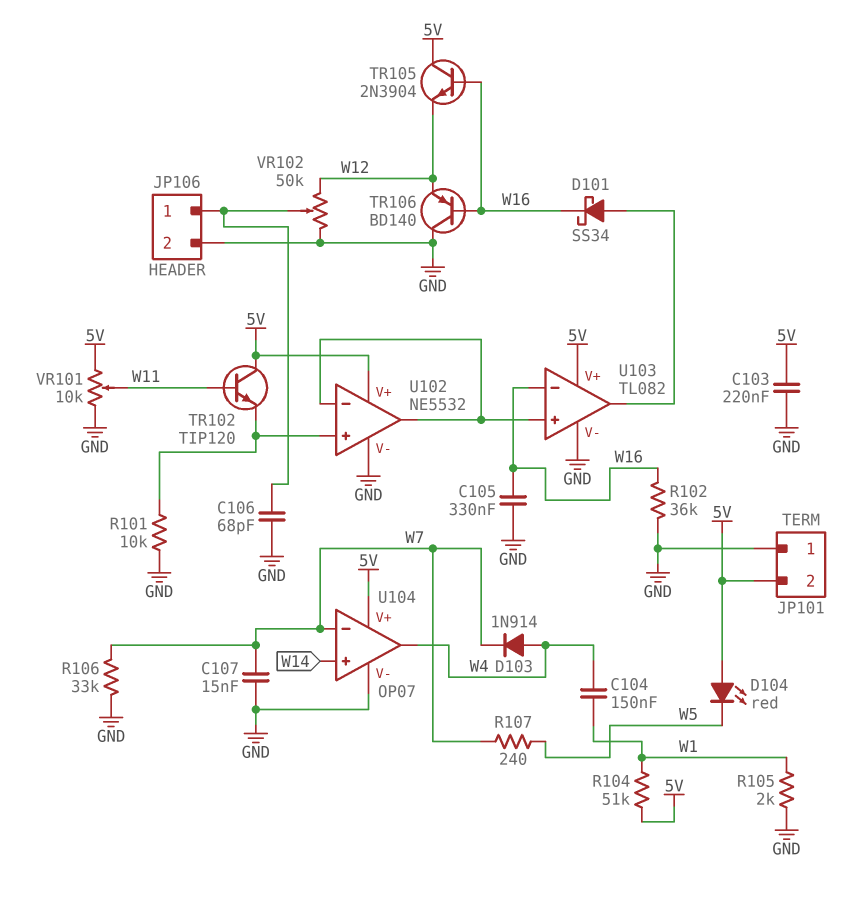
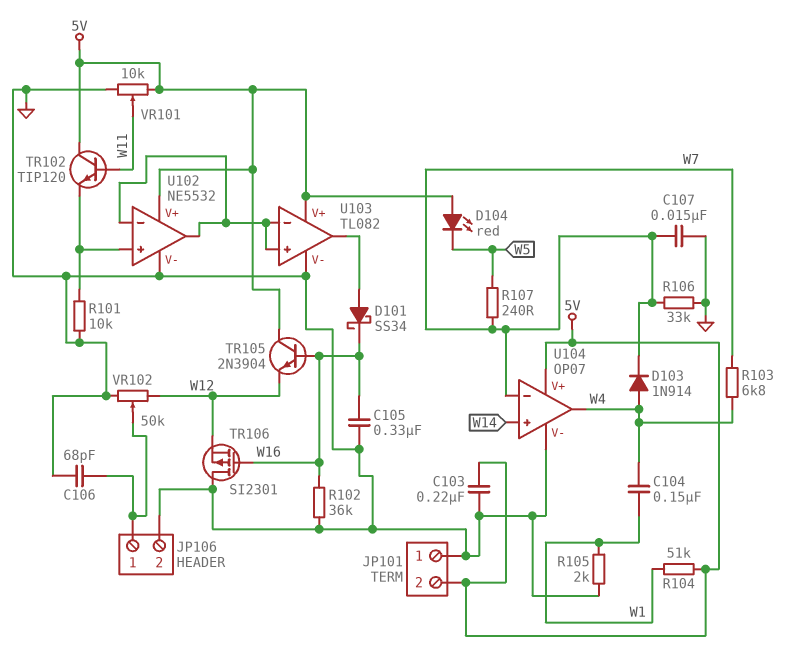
R103: none -> 6.8k (W4, W7)
TR106: PNP BD140 (B W16, C GND, E W12) -> PMOS SI2301 (G W16, D GND, S W12)
U103 pin in-: W16 -> U102/in-

